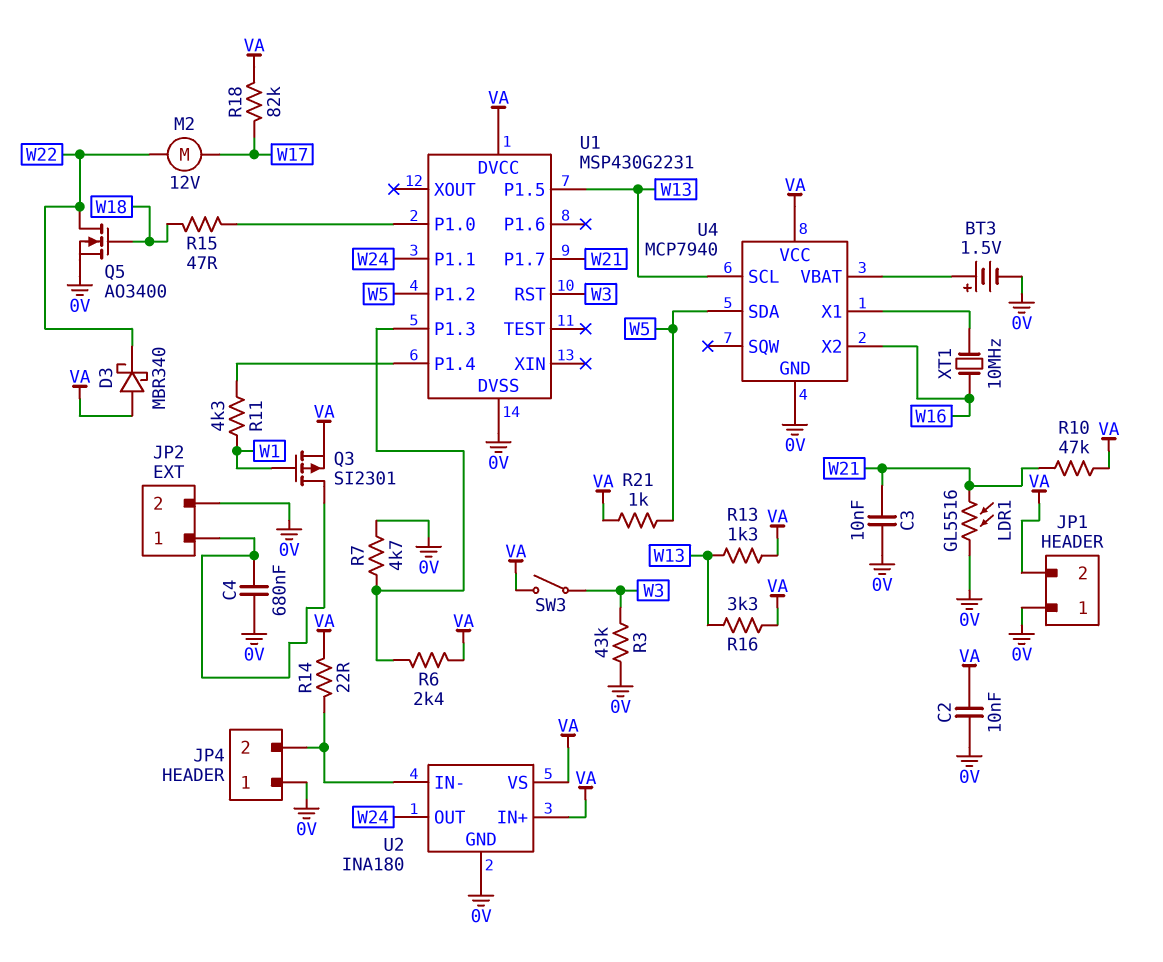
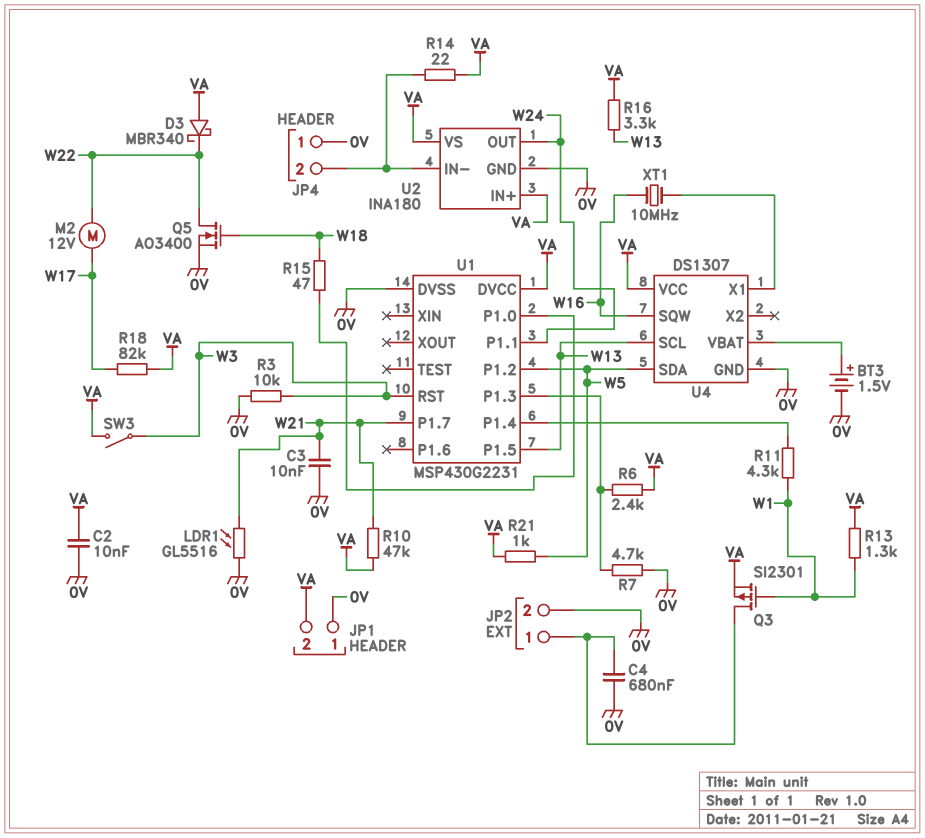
R3: 43k (0V, W3) -> 10k (0V, W3)
R13: 1.3k (VA, W13) -> 1.3k (VA, W1)
U4: MCP7940 -> DS1307
U4 pin SQW: none -> W16
U4 pin X2: W16 -> none

